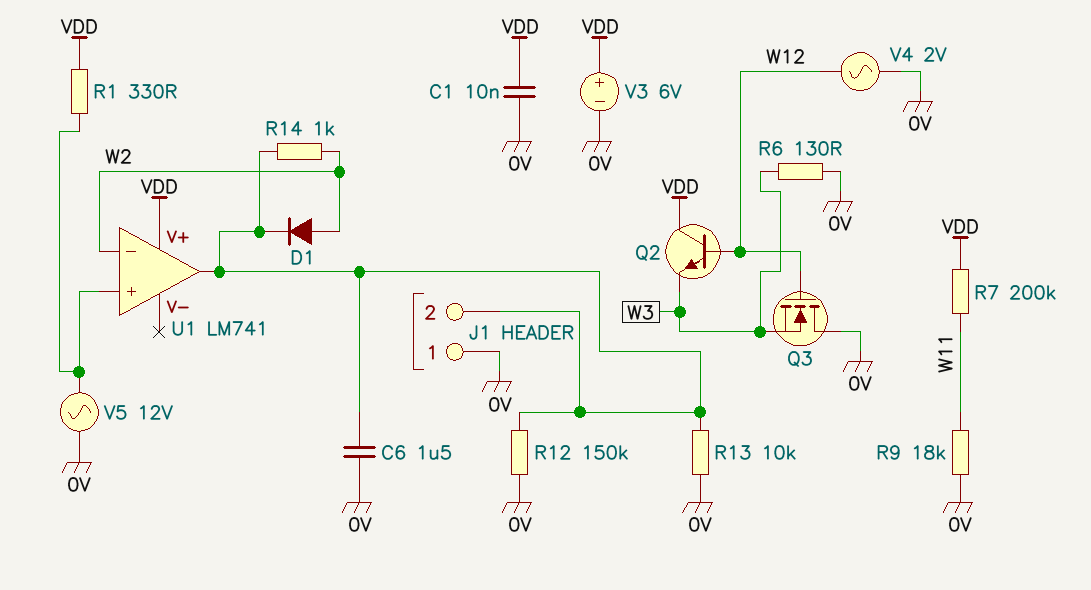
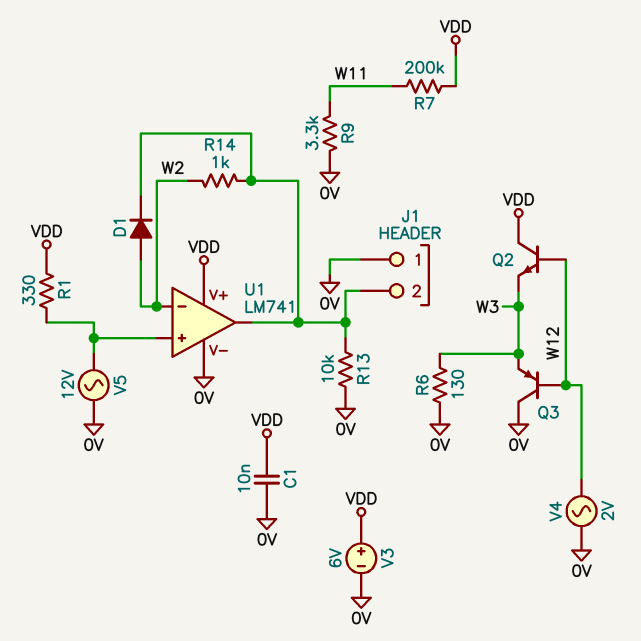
C6: 1.5uF (0V, J1/2) -> none
Q3: NMOS (G W12, D 0V, S W3) -> PNP (B W12, C 0V, E W3)
R9: 18k (0V, W11) -> 3.3k (0V, W11)
R12: 150k (0V, J1/2) -> none
U1 pin V-: none -> 0V

